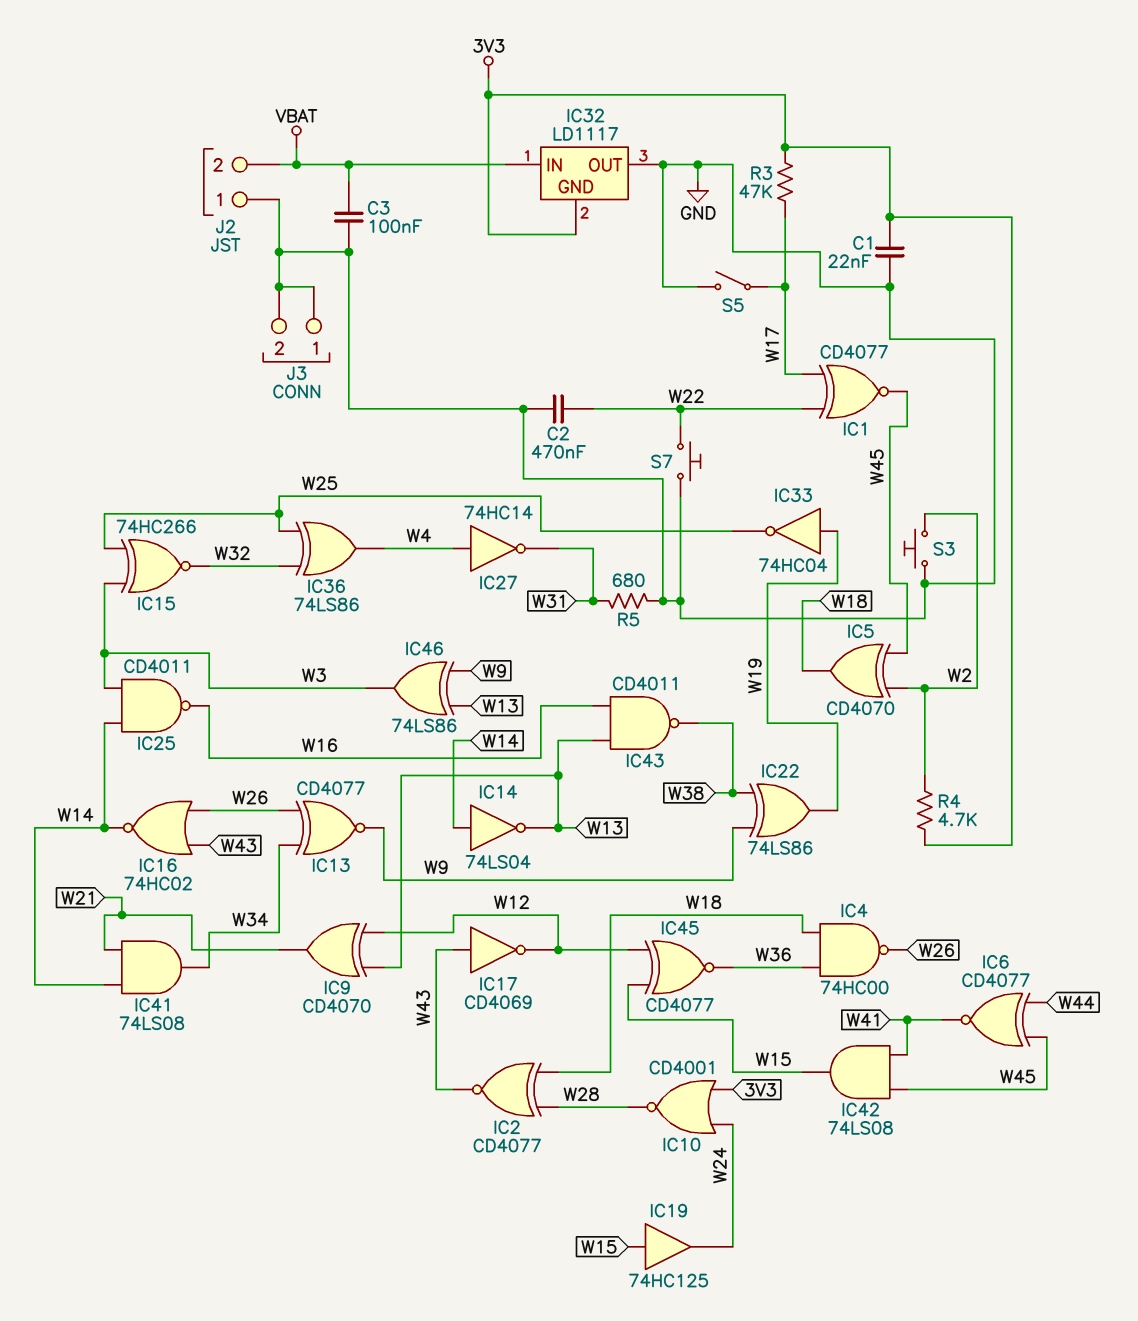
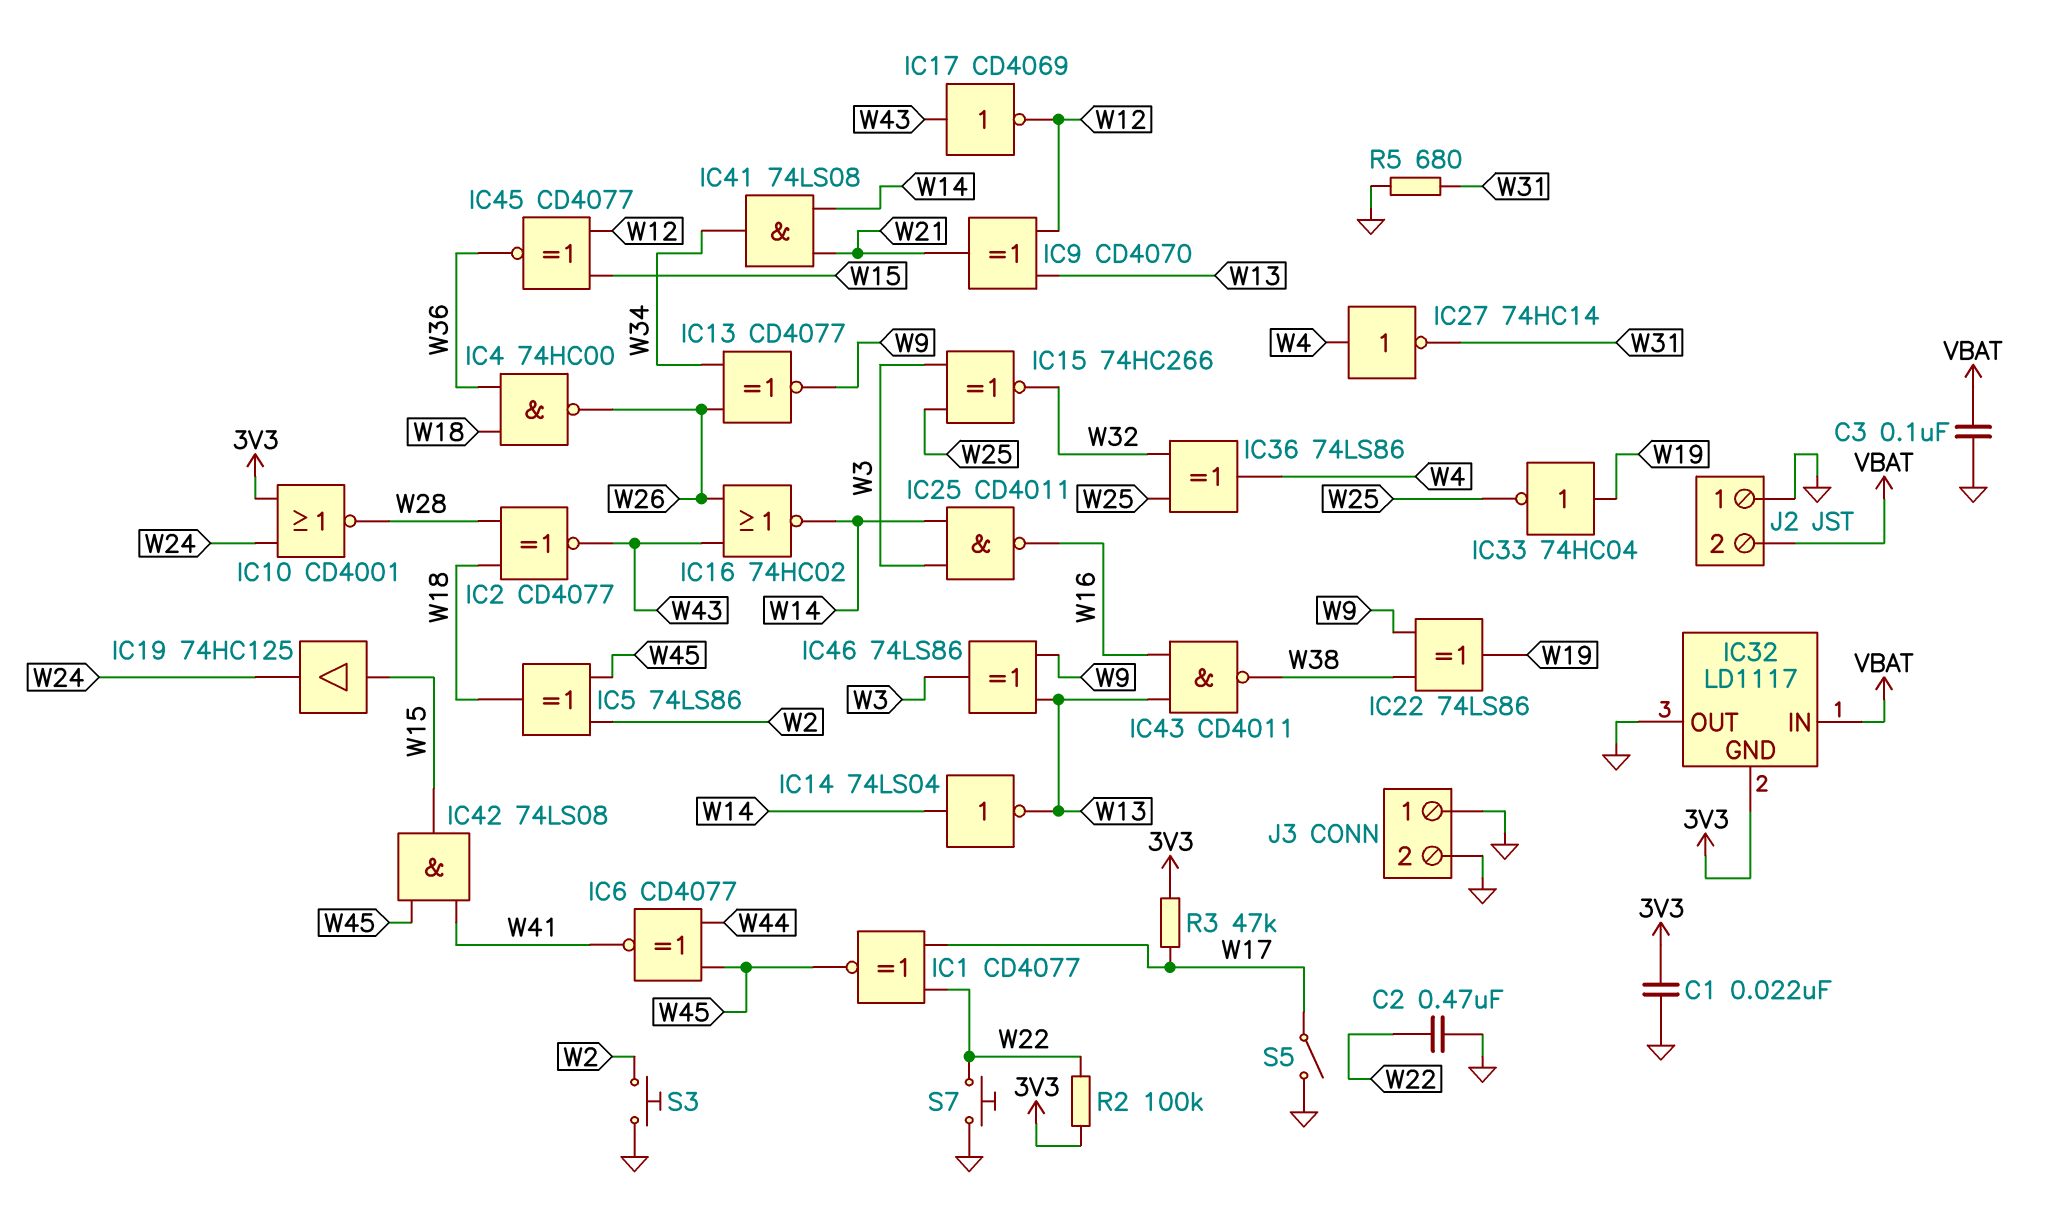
IC5: XOR CD4070 (in W2, in W45, out W18) -> XOR 74LS86 (in W2, in W45, out W18)
R2: none -> 100k (3V3, W22)
R4: 4.7k (3V3, W2) -> none

